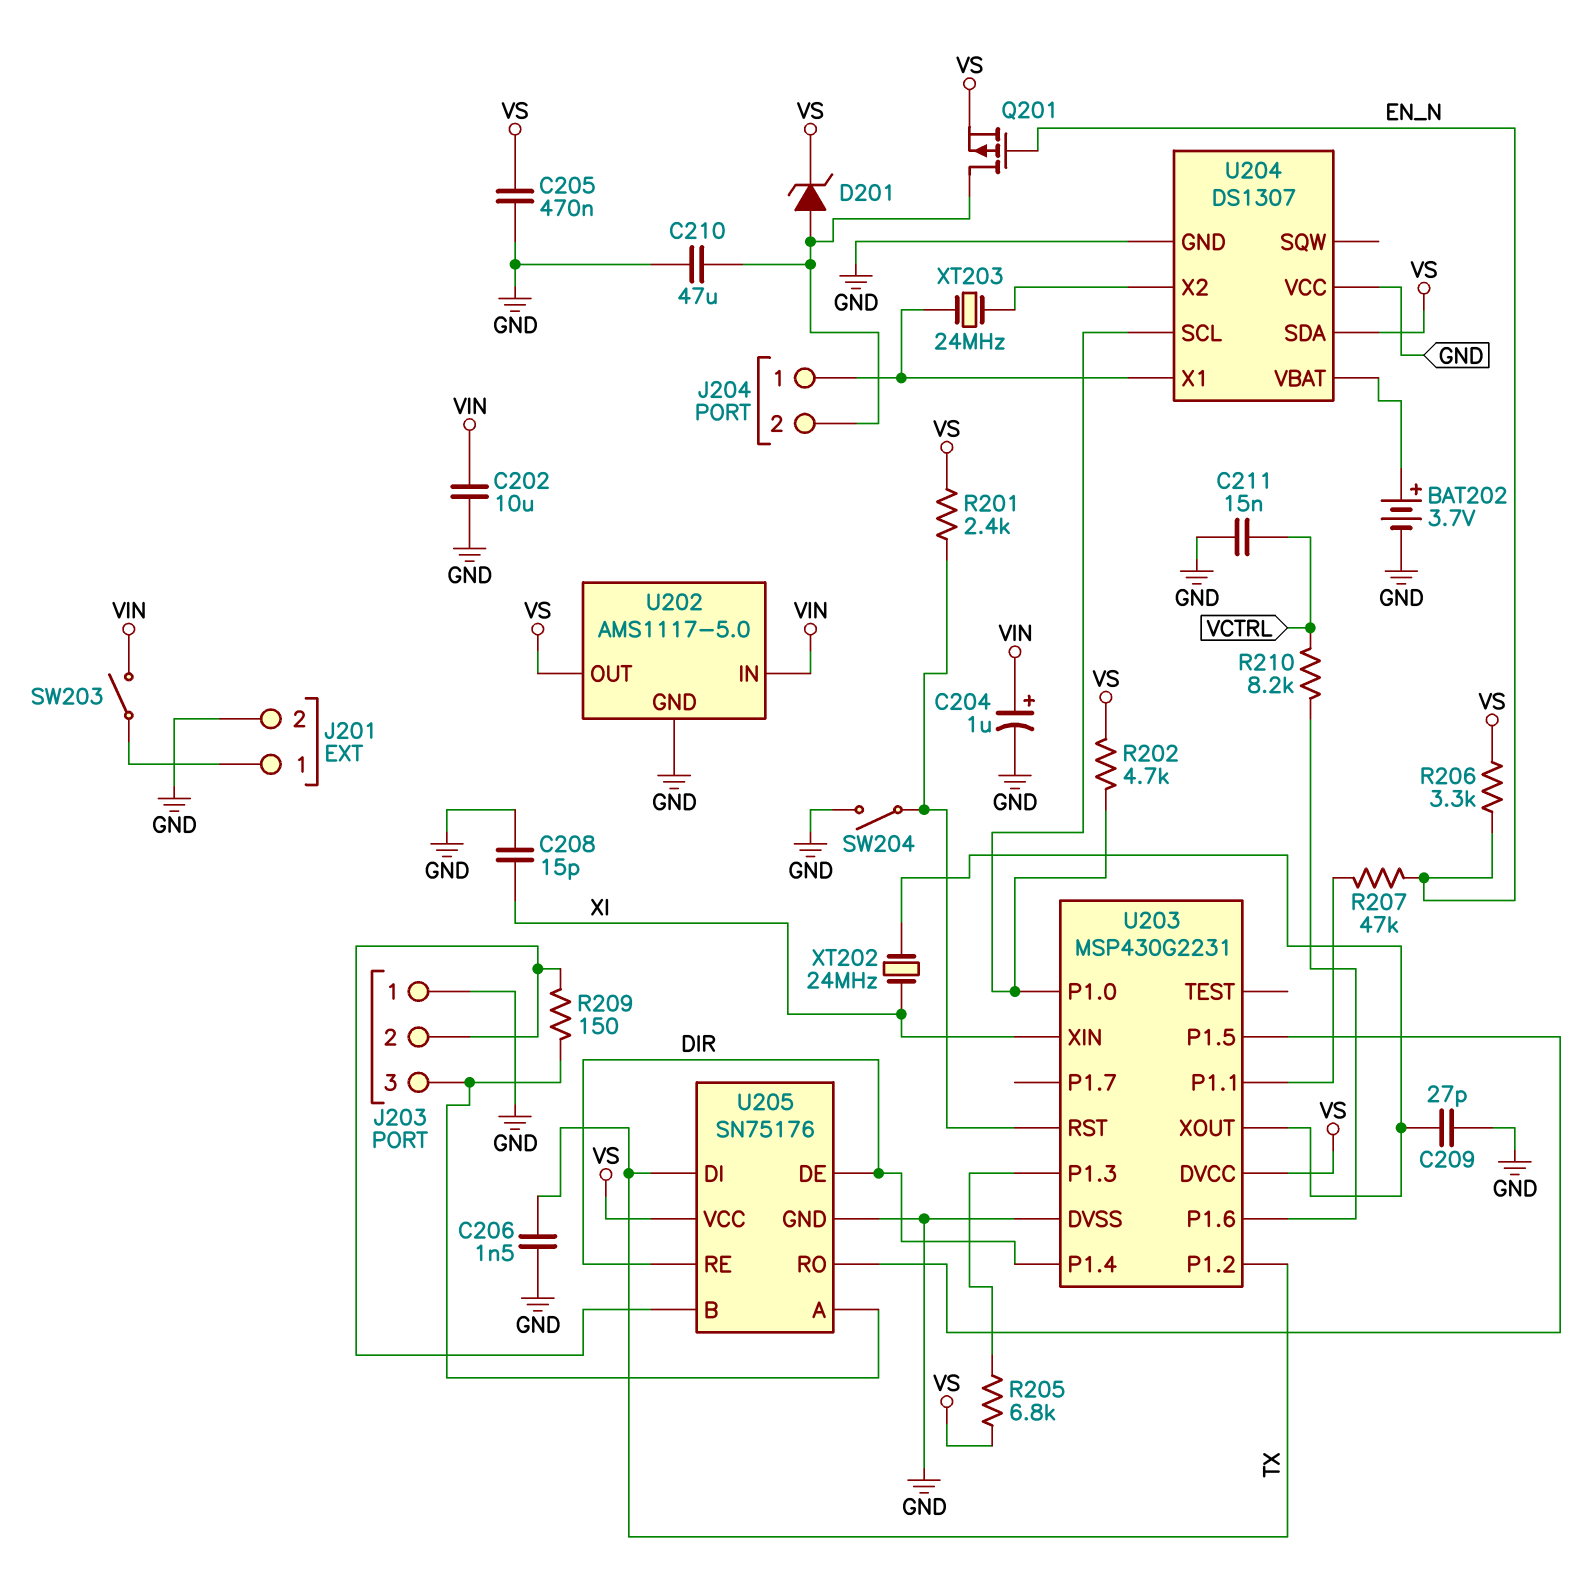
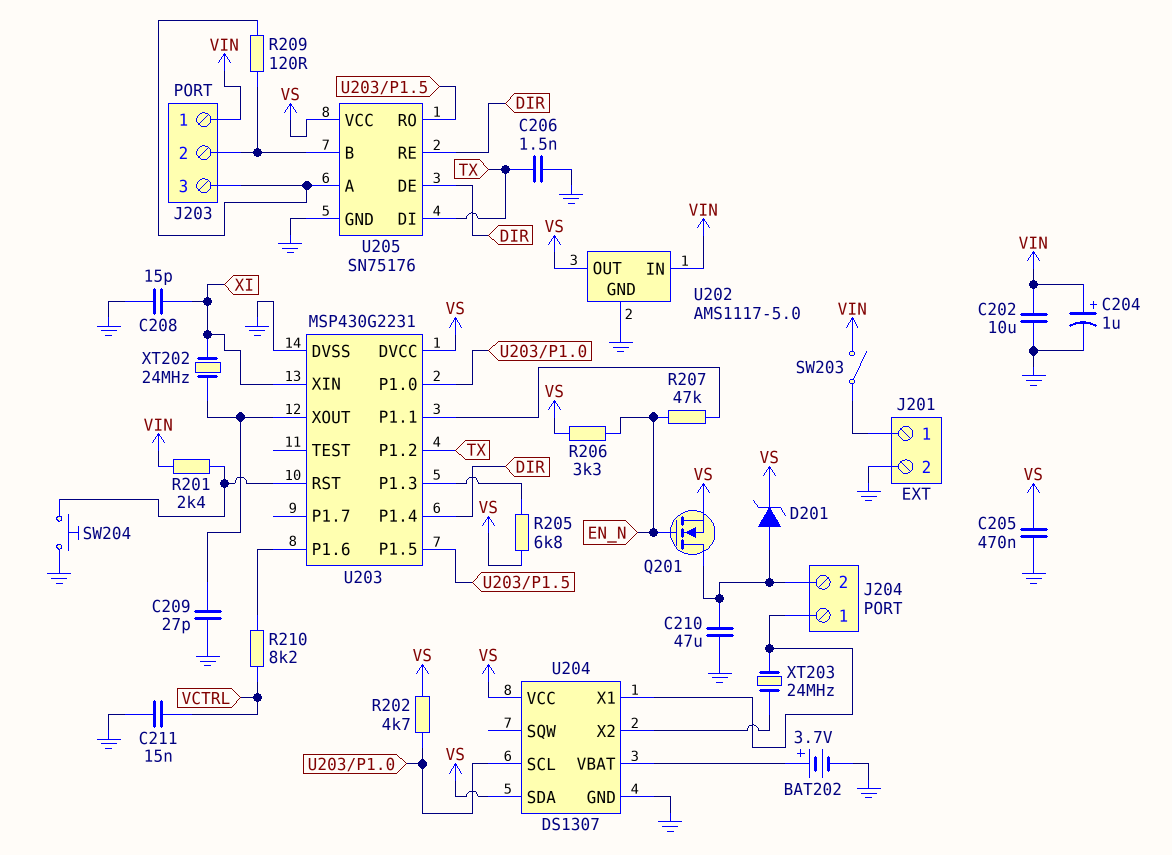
J203 pin 1: GND -> VIN
Q201: PMOS (G EN_N, D J204/2, S VS) -> NMOS (G EN_N, D J204/2, S VS)
R201: 2.4k (U203/RST, VS) -> 2.4k (U203/RST, VIN)
R209: 150 (J203/2, J203/3) -> 120 (J203/2, J203/3)
SW204: switch (GND, U203/RST) -> button (GND, U203/RST)
U204 pin VCC: GND -> VS

